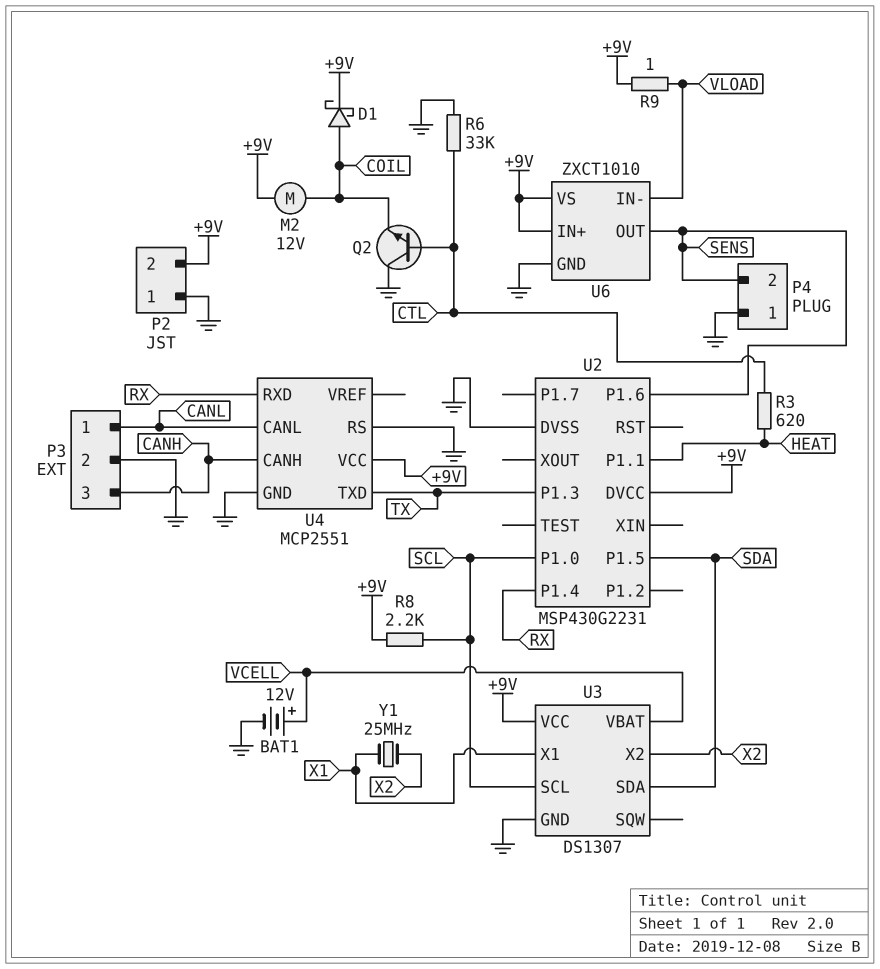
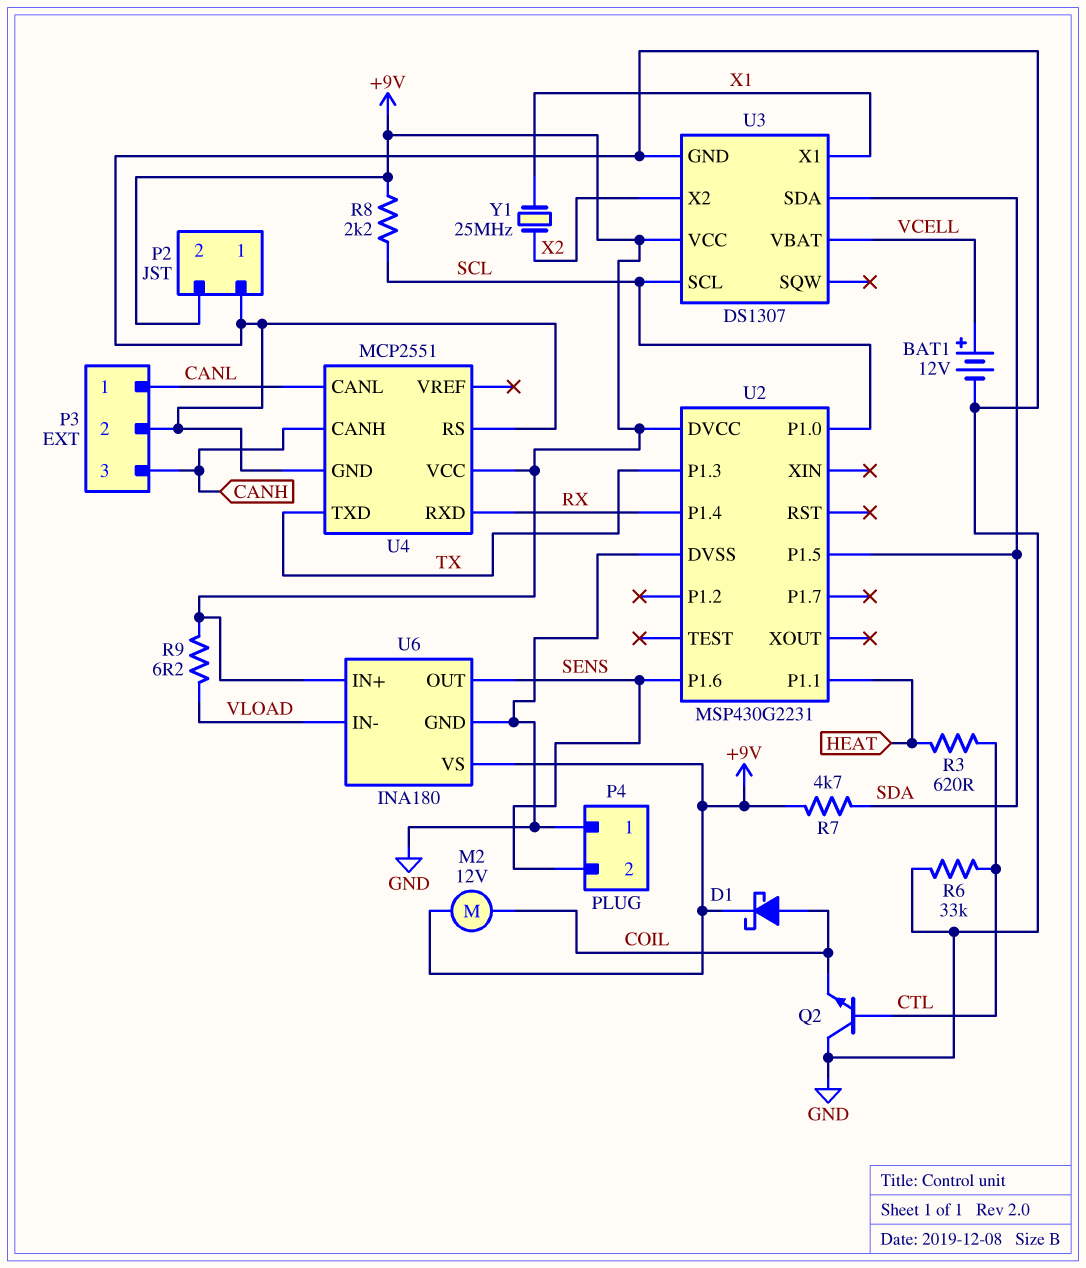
R7: none -> 4.7k (+9V, SDA)
R9: 1 (+9V, VLOAD) -> 6.2 (+9V, VLOAD)
U6: ZXCT1010 -> INA180

